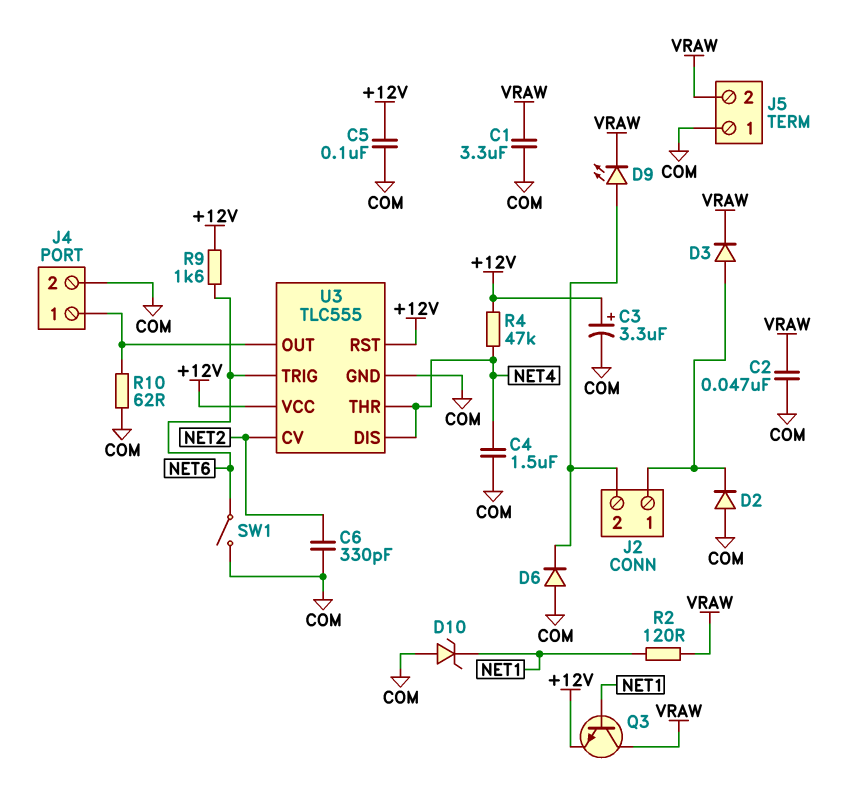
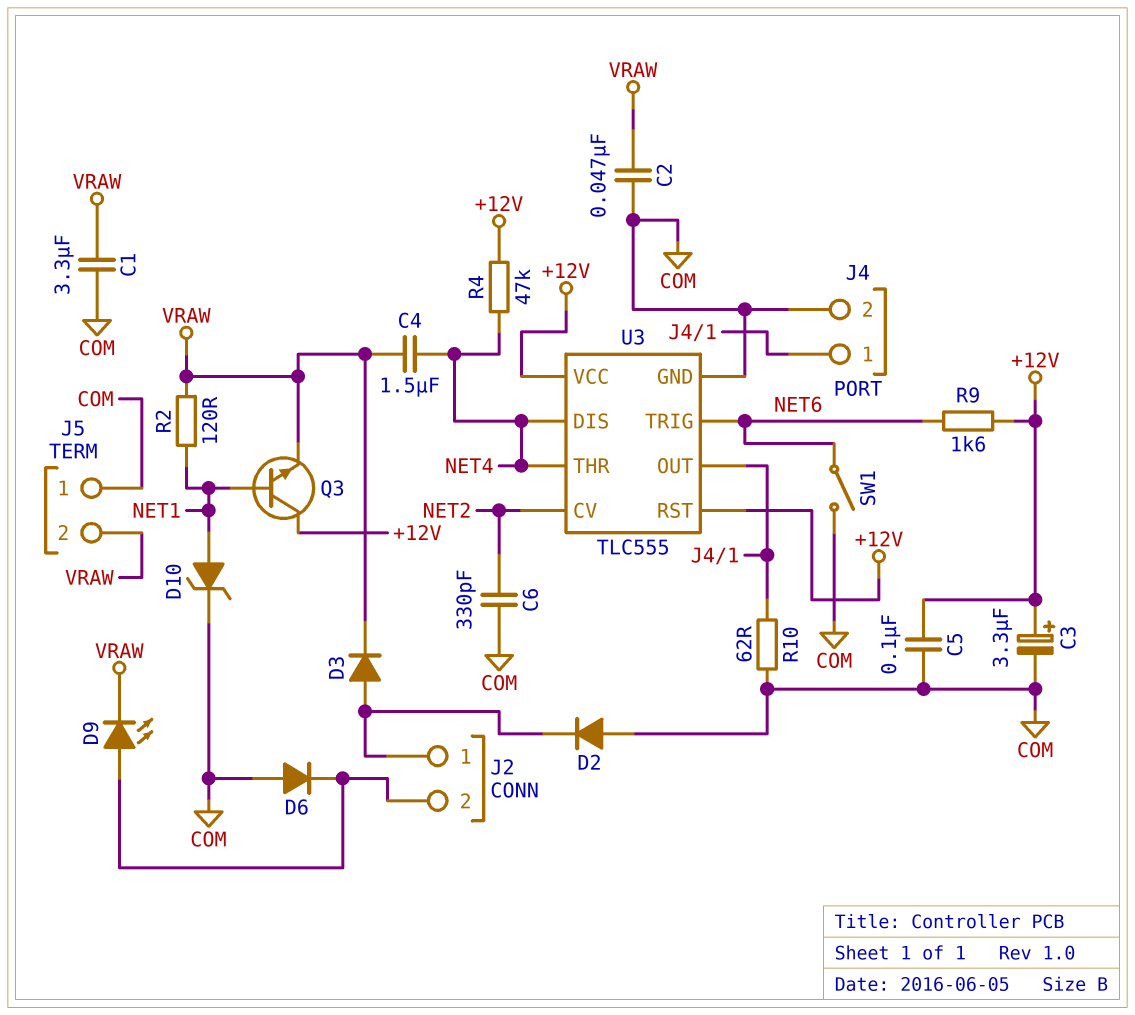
C4: 1.5uF (COM, NET4) -> 1.5uF (NET4, VRAW)
D10: zener (A COM, K NET1) -> zener (A NET1, K COM)
Q3: NPN (B NET1, C VRAW, E +12V) -> NPN (B NET1, C +12V, E VRAW)

